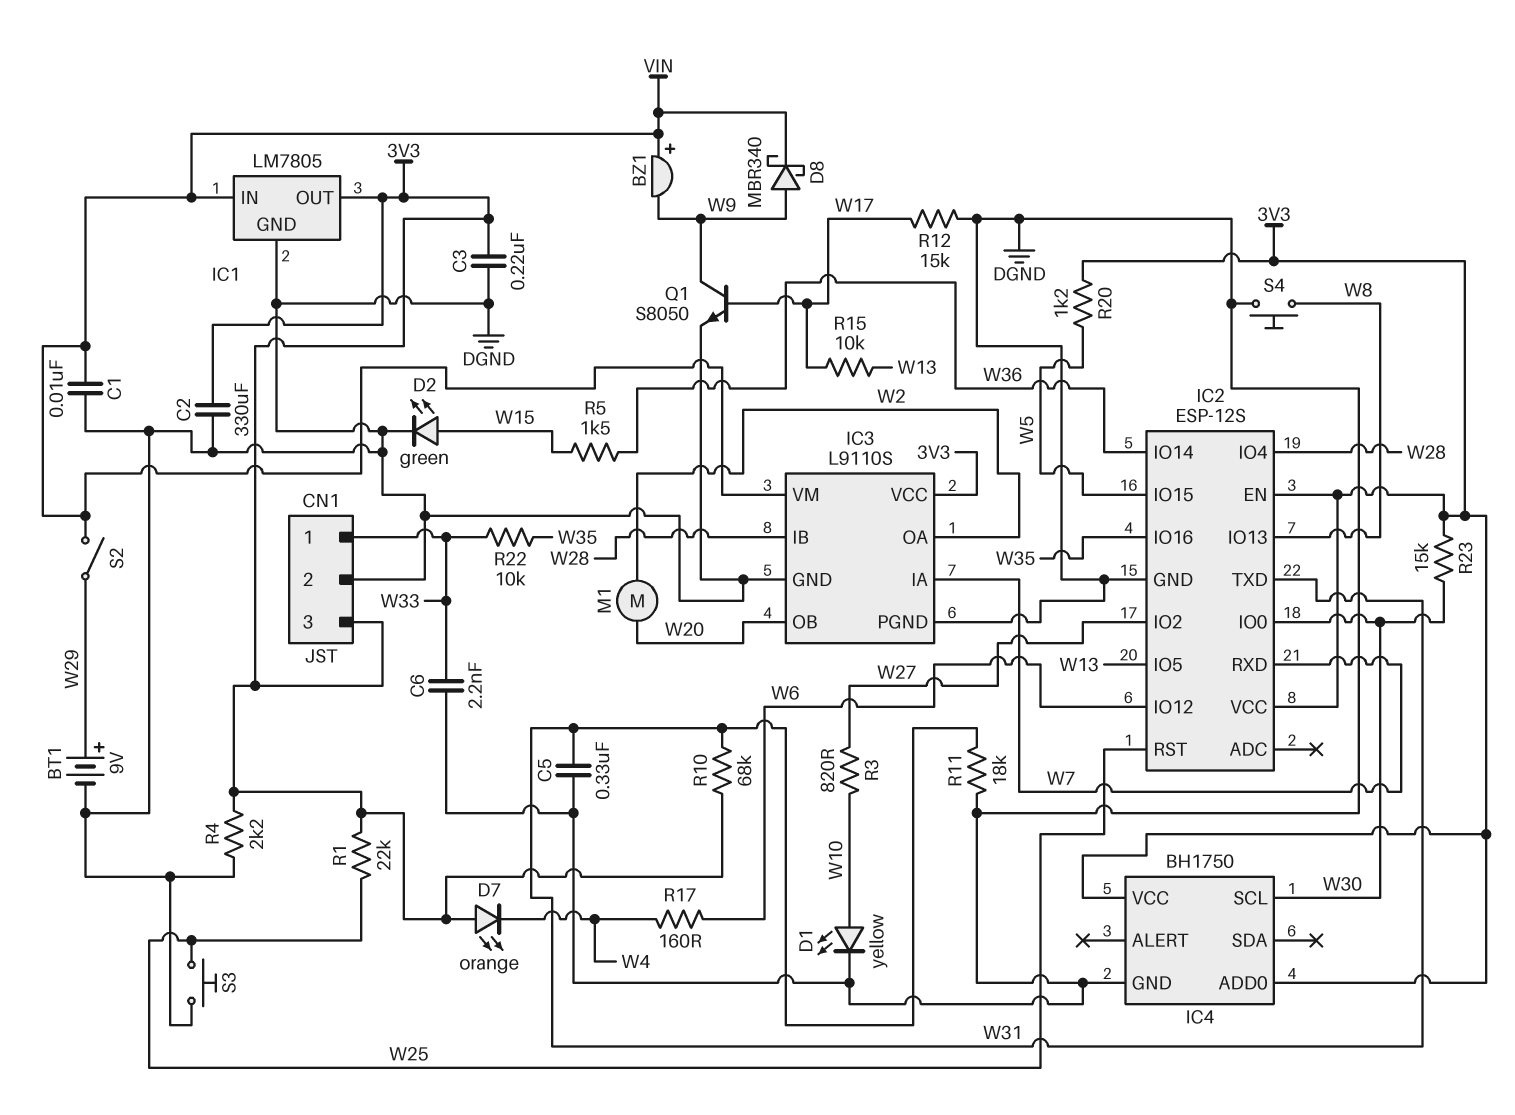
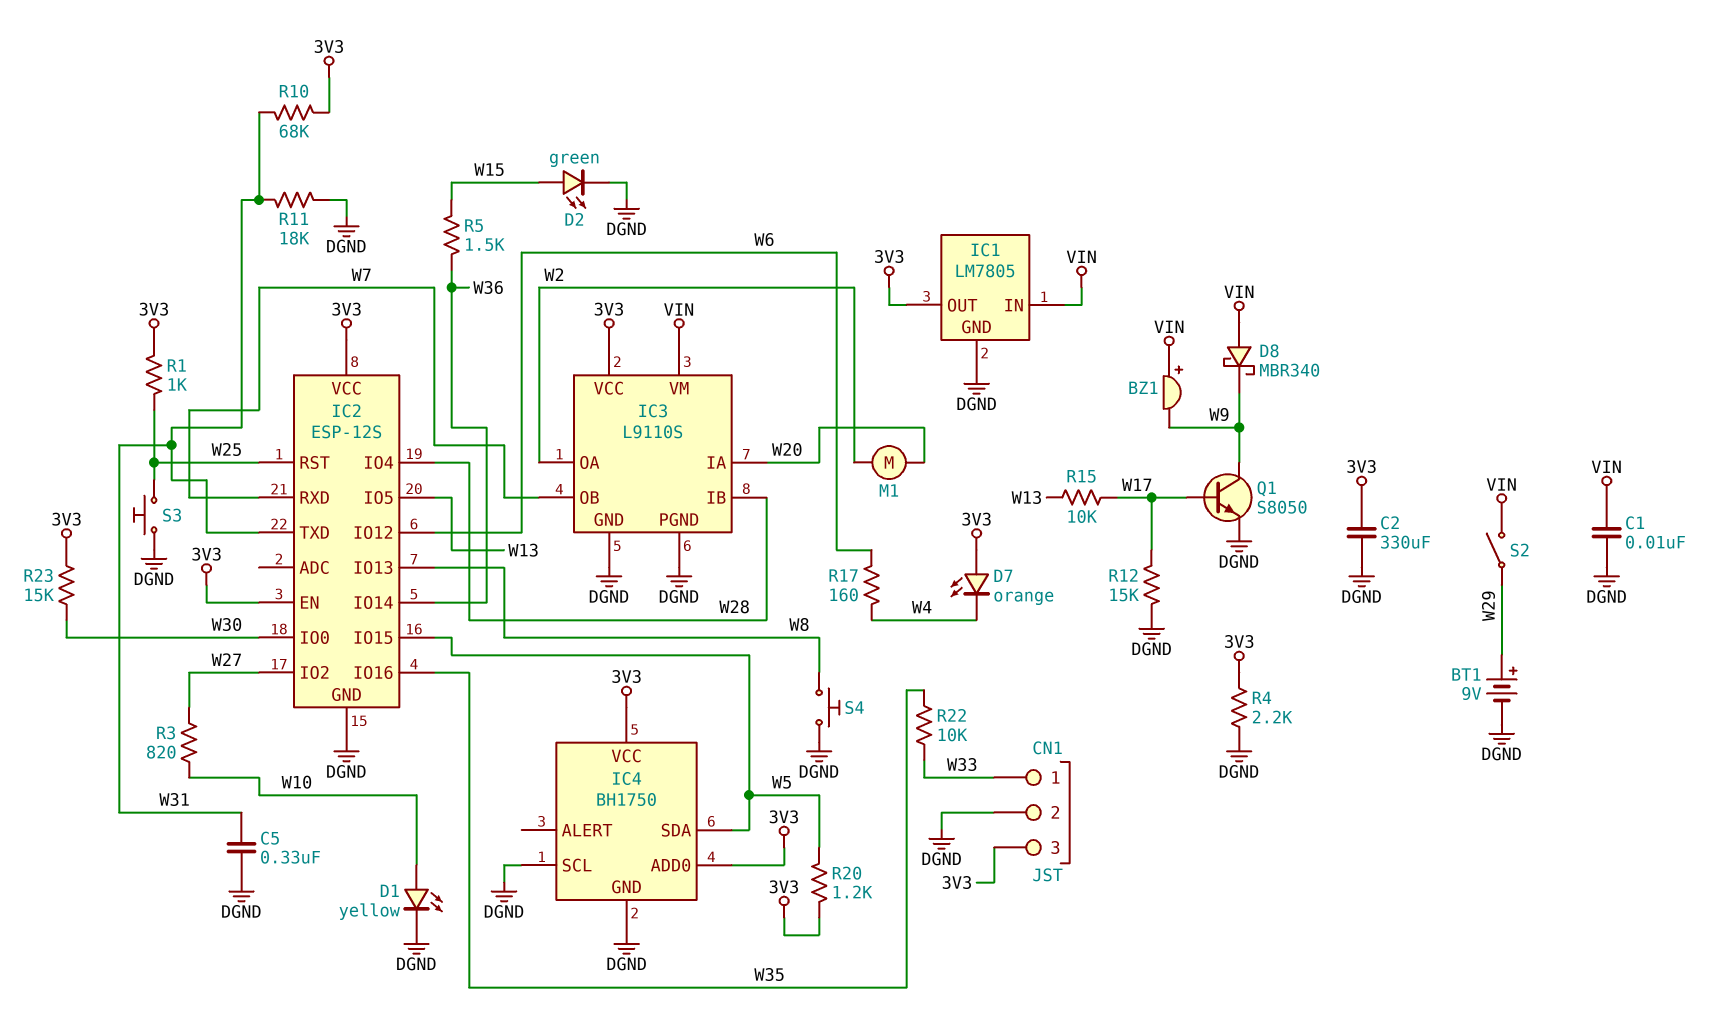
C3: 220nF (3V3, DGND) -> none
C6: 2.2nF (DGND, W33) -> none
D8: schottky MBR340 (A W9, K VIN) -> schottky MBR340 (A VIN, K W9)
IC3 pin IA: W7 -> W20
IC3 pin OB: W20 -> W7
IC4 pin SCL: W30 -> DGND
IC4 pin SDA: none -> W5
R1: 22k (3V3, W25) -> 1k (3V3, W25)

